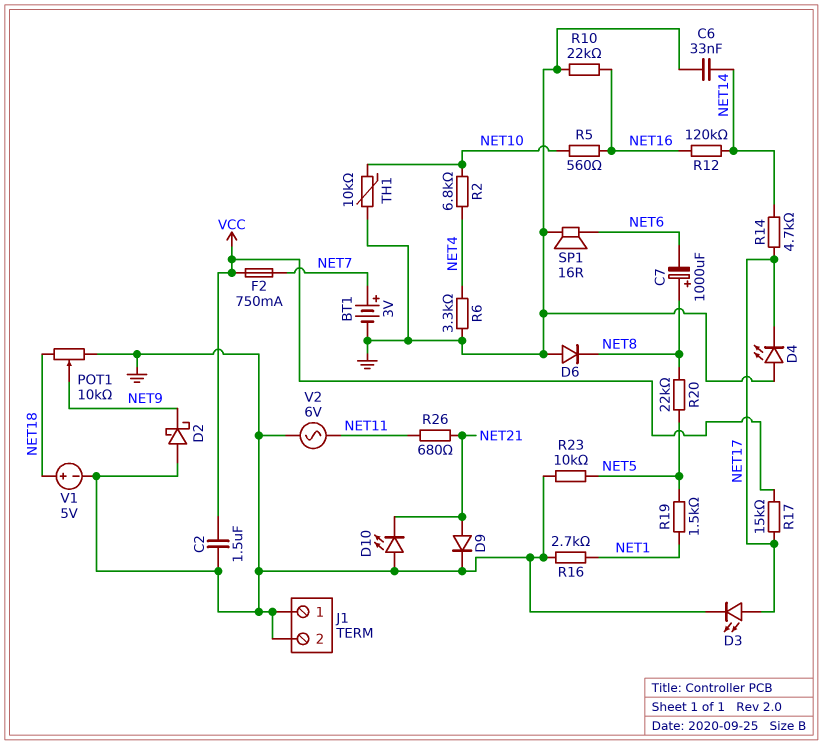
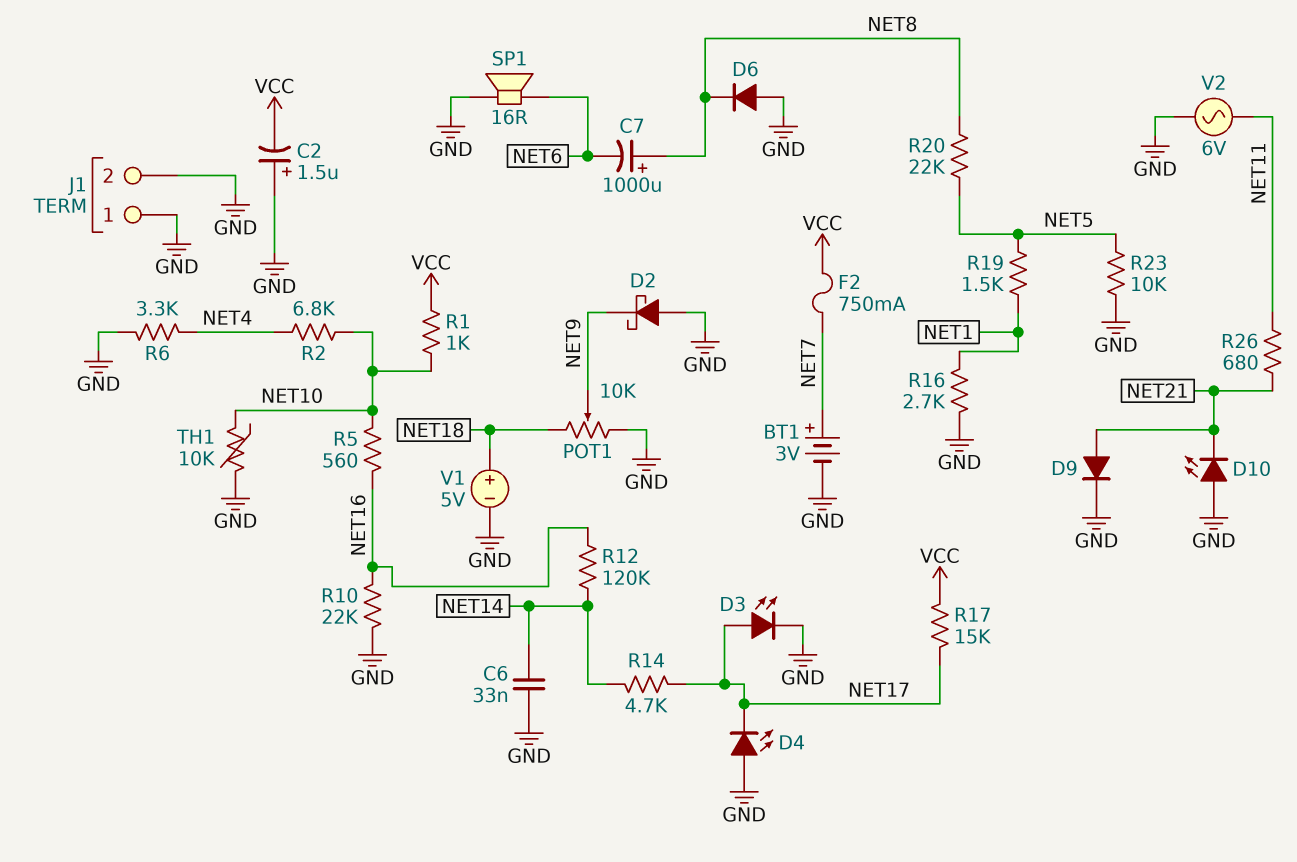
C2: 1.5uF (GND, VCC) -> 1.5uF (plus GND, minus VCC)
R1: none -> 1k (NET10, VCC)

